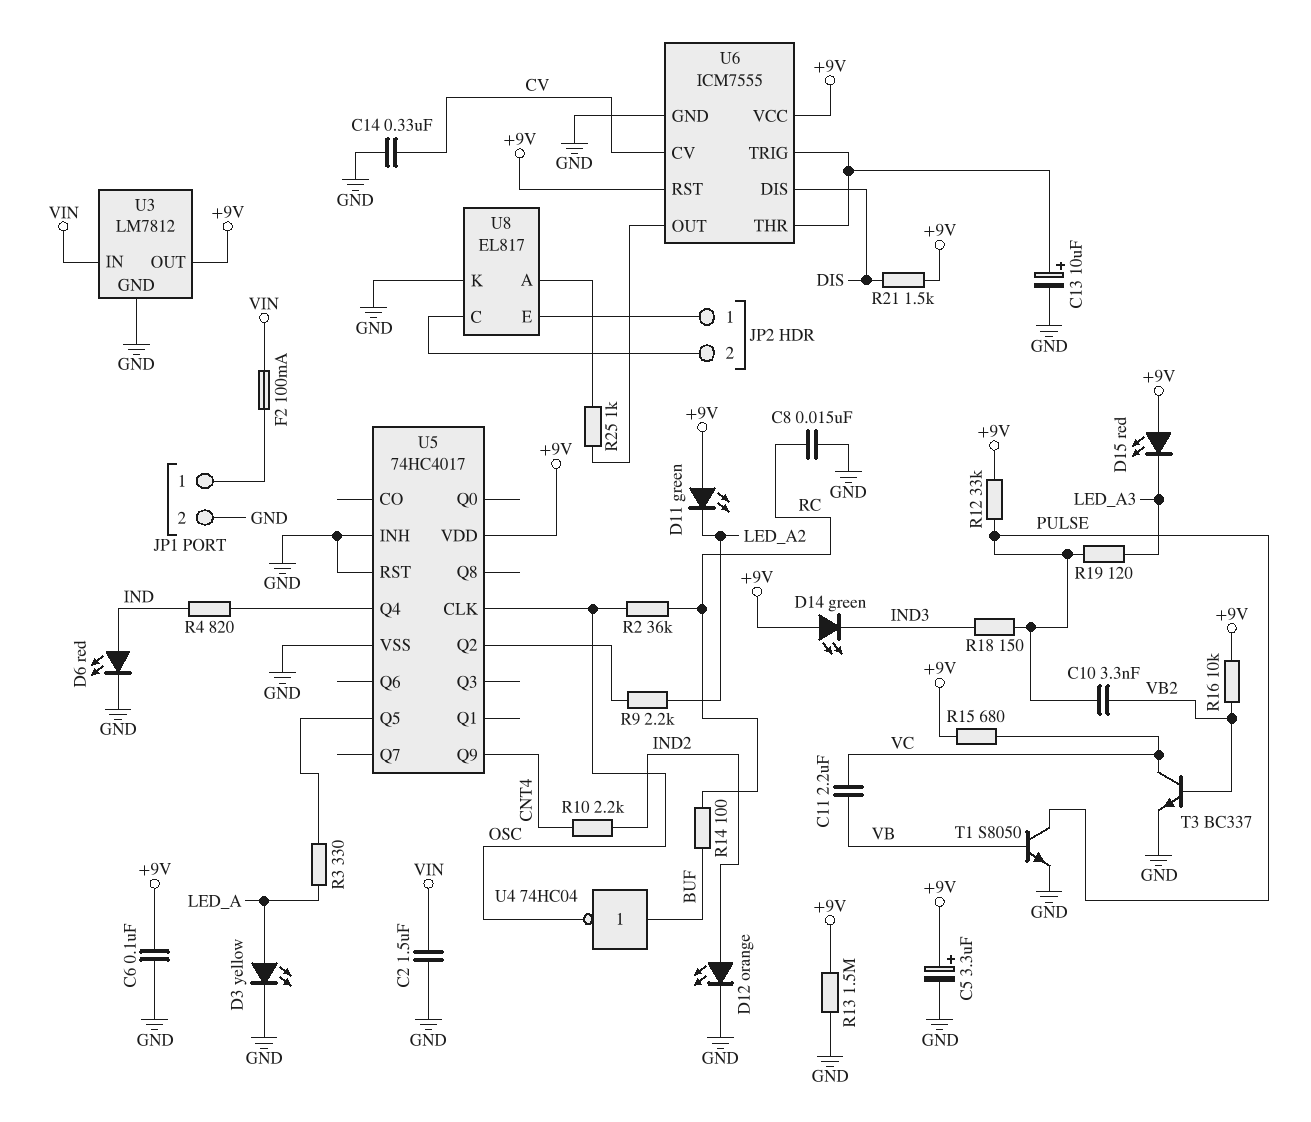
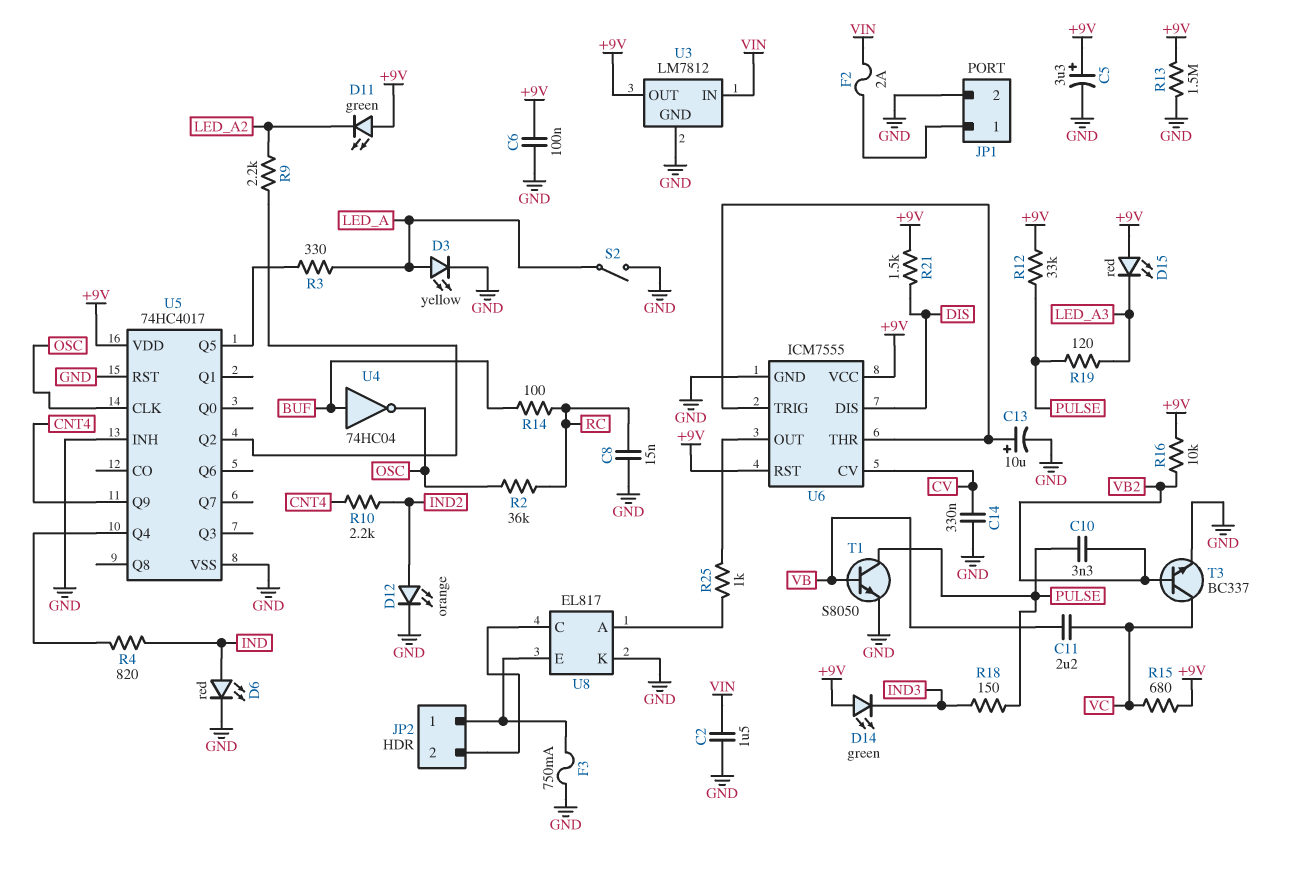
F2: 100mA (JP1/1, VIN) -> 2A (JP1/1, VIN)
F3: none -> 750mA (GND, JP2/1)
S2: none -> switch (GND, LED_A)

